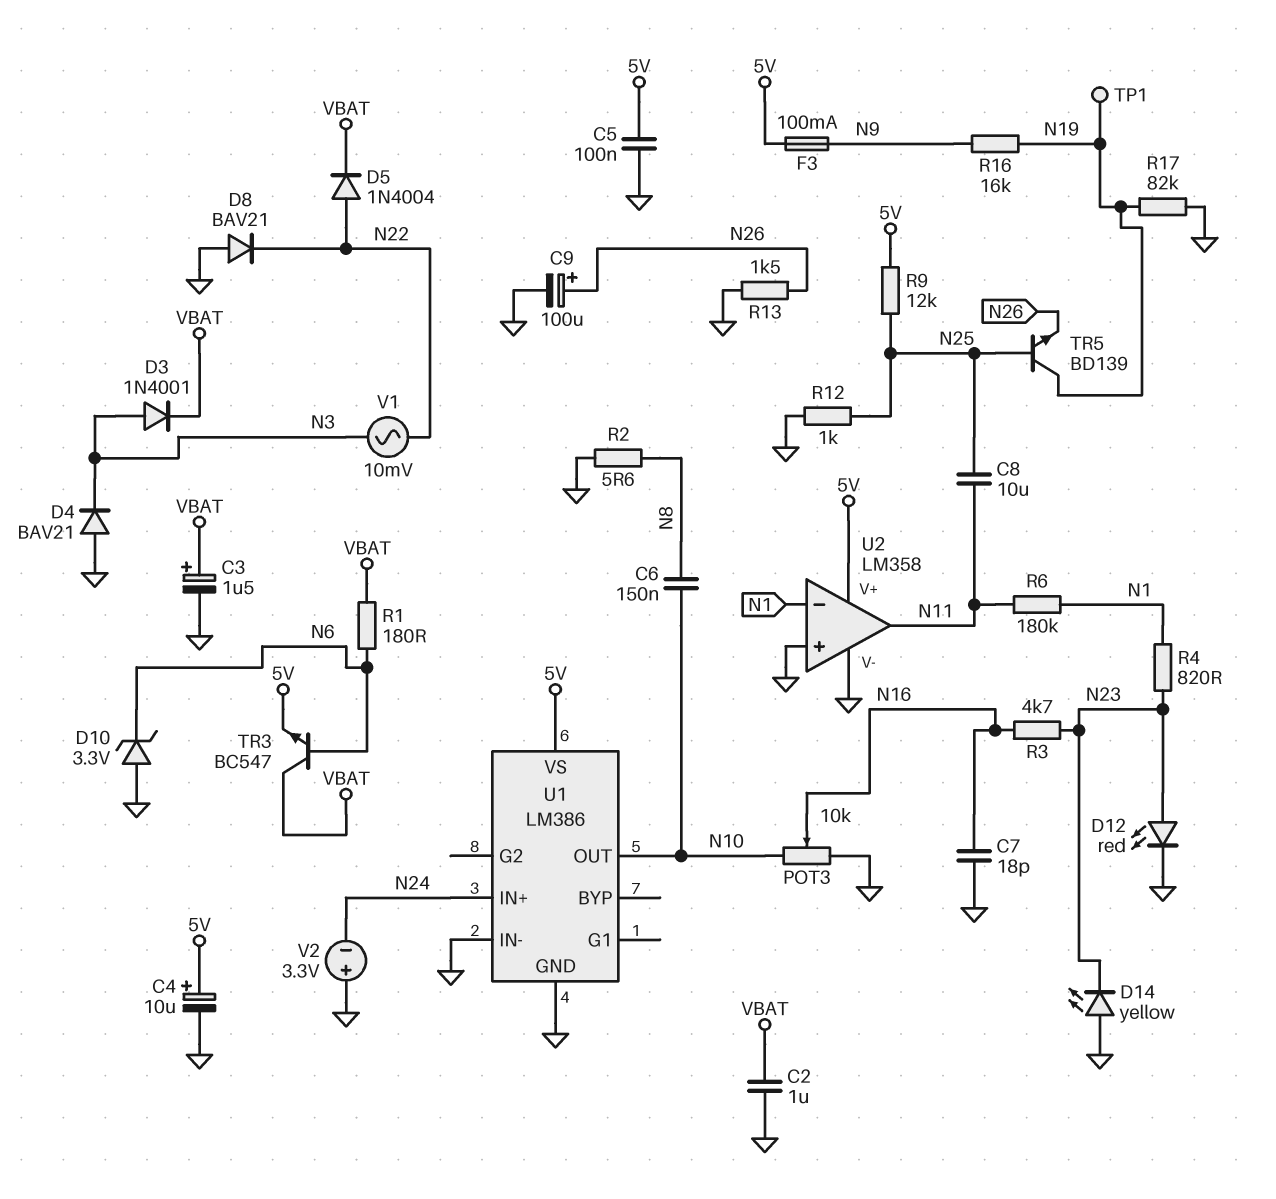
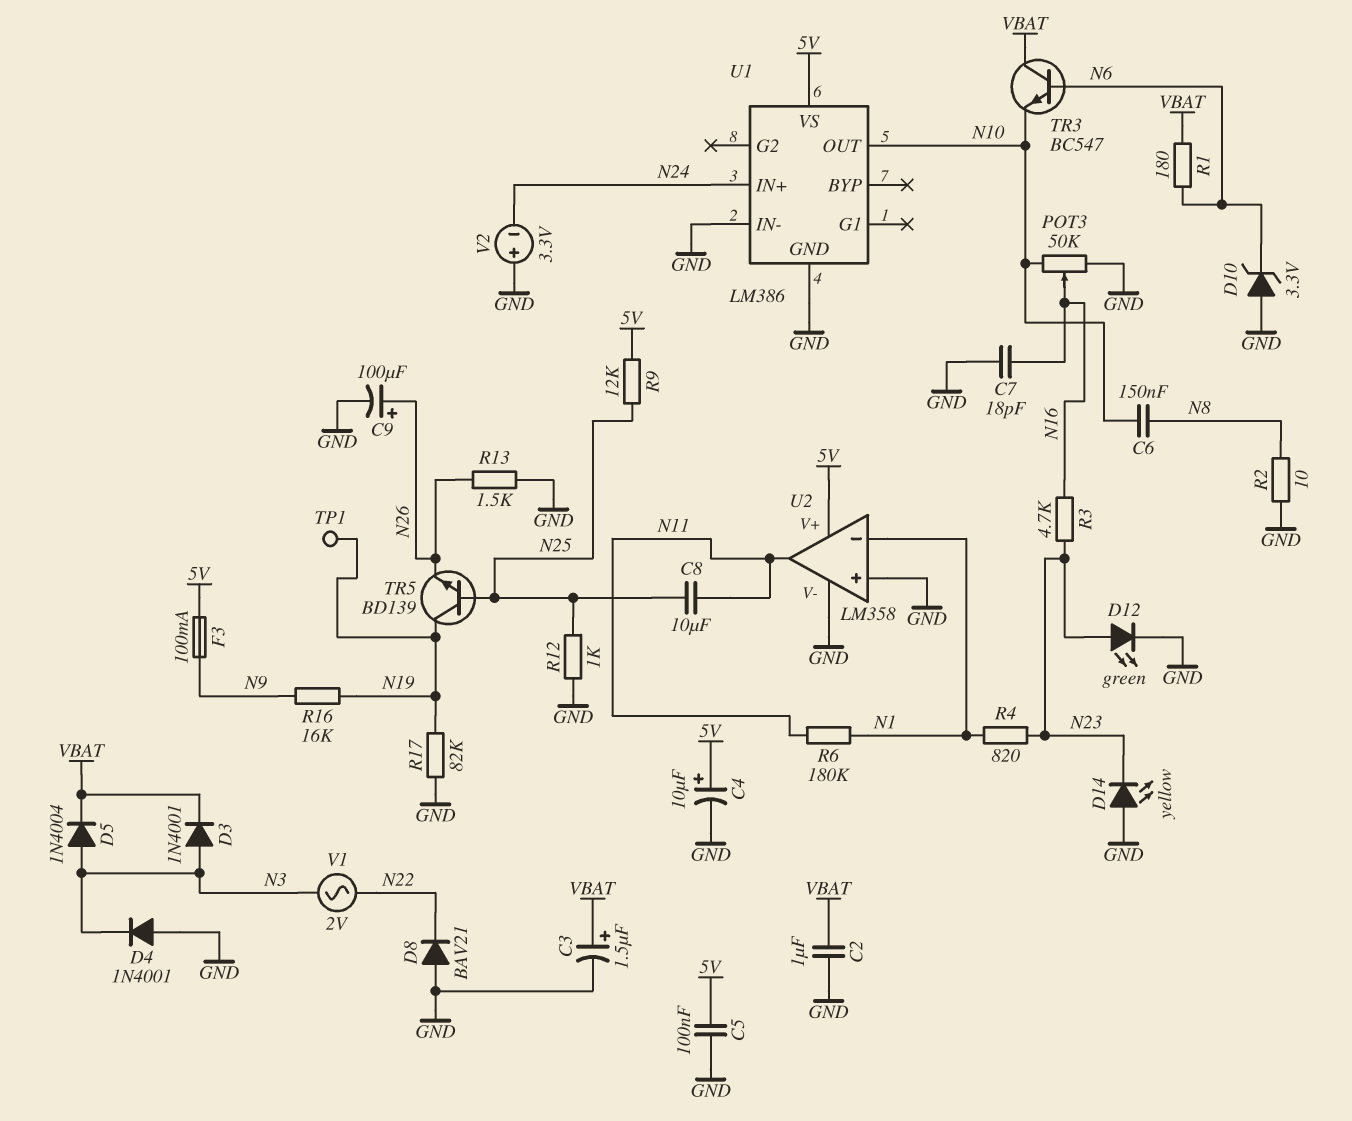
D4: diode BAV21 (A GND, K N3) -> diode 1N4001 (A GND, K N3)
D5: diode 1N4004 (A N22, K VBAT) -> diode 1N4004 (A N3, K VBAT)
D12: LED red (A N23, K GND) -> LED green (A N23, K GND)
POT3: 10k (GND, N10, wiper N16) -> 50k (GND, N10, wiper N16)
R2: 5.6 (GND, N8) -> 10 (GND, N8)
TR3: NPN BC547 (B N6, C VBAT, E 5V) -> NPN BC547 (B N6, C VBAT, E N10)
V1: AC 10mV (N3, N22) -> AC 2V (N3, N22)

